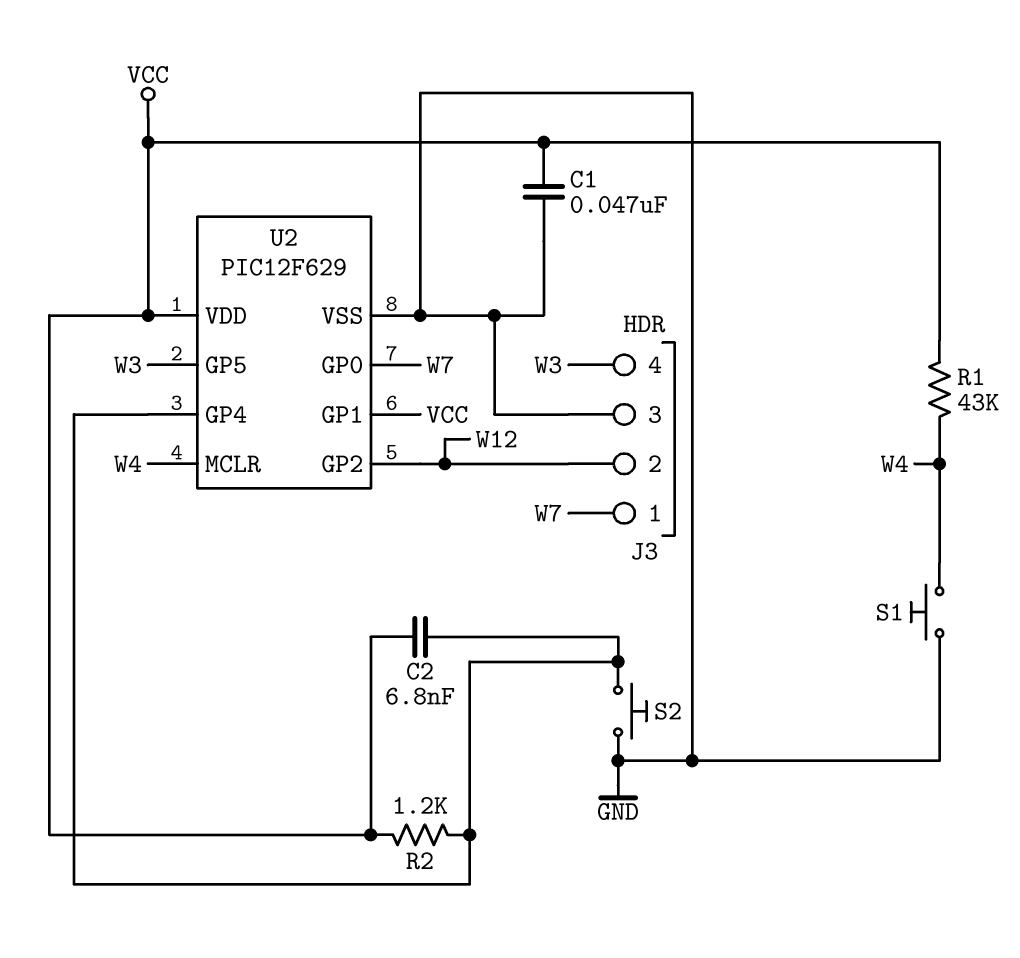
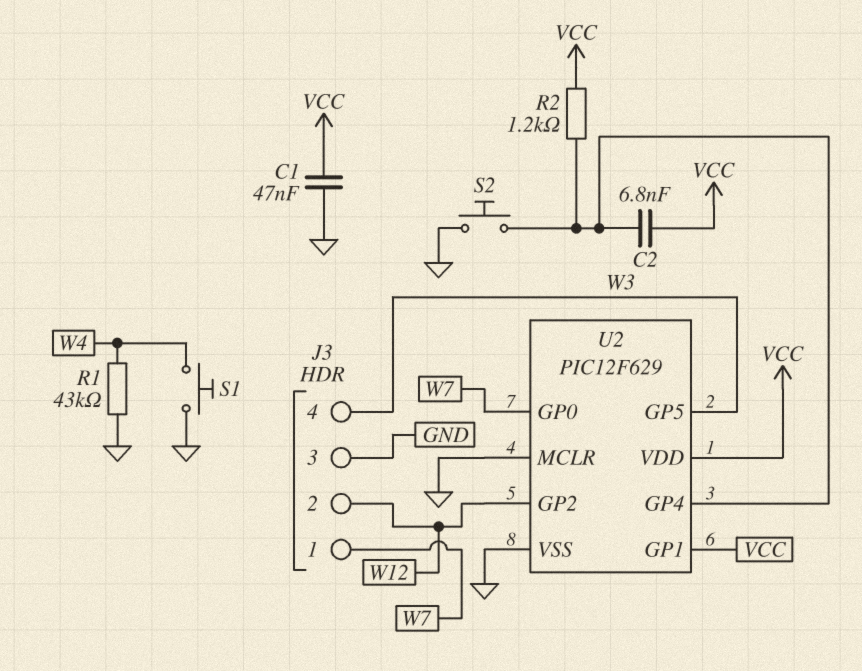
R1: 43k (VCC, W4) -> 43k (GND, W4)
U2 pin MCLR: W4 -> GND

